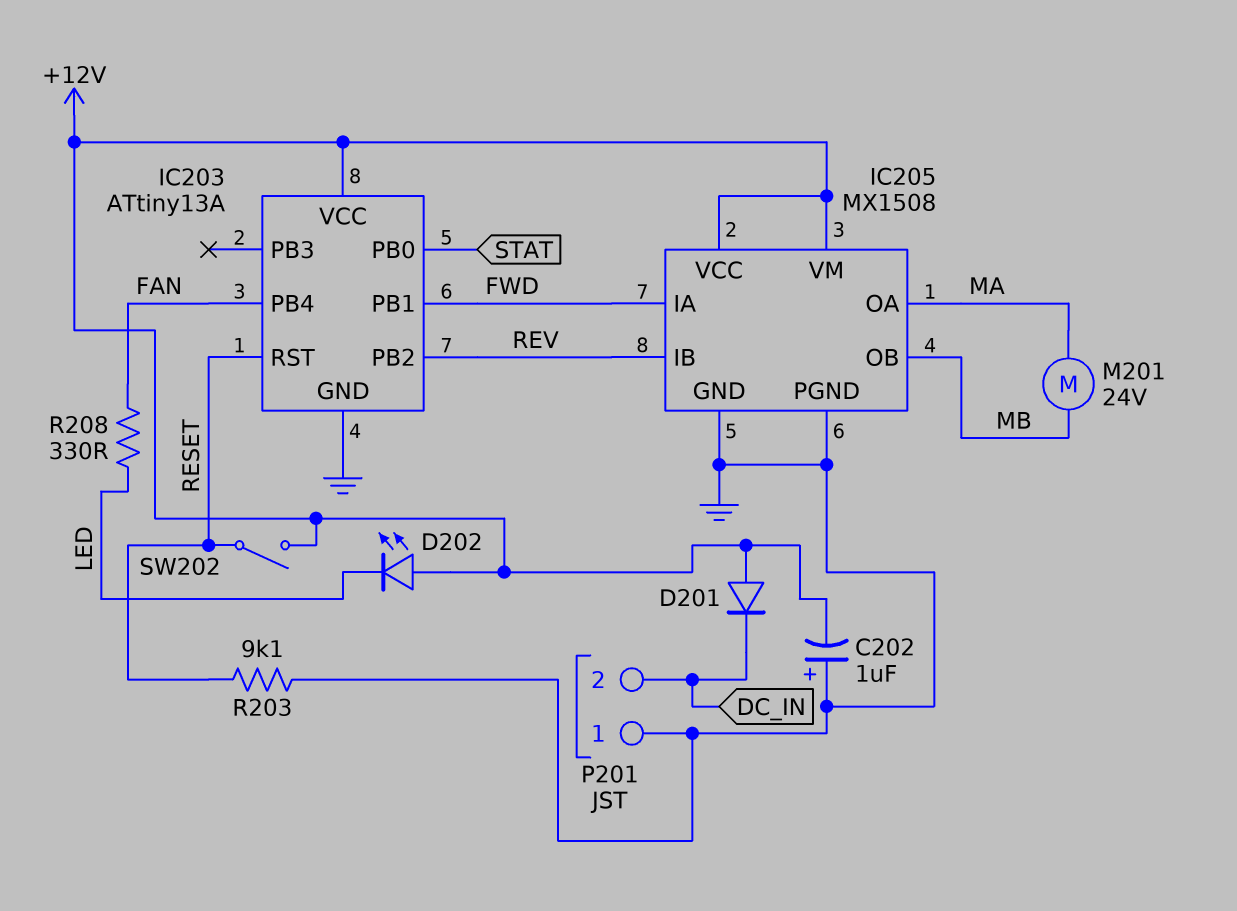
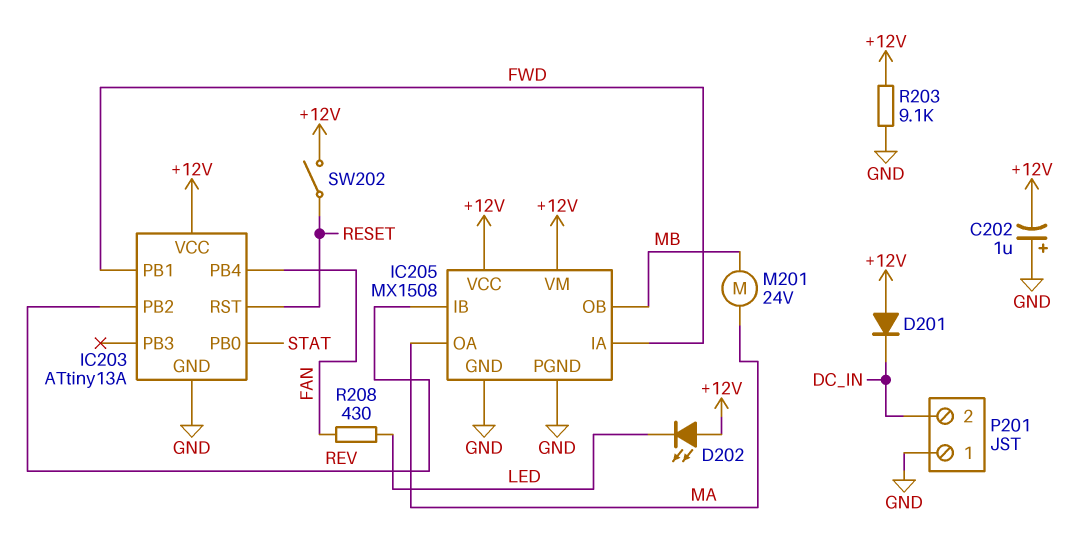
R203: 9.1k (GND, RESET) -> 9.1k (+12V, GND)
R208: 330 (FAN, LED) -> 430 (FAN, LED)

